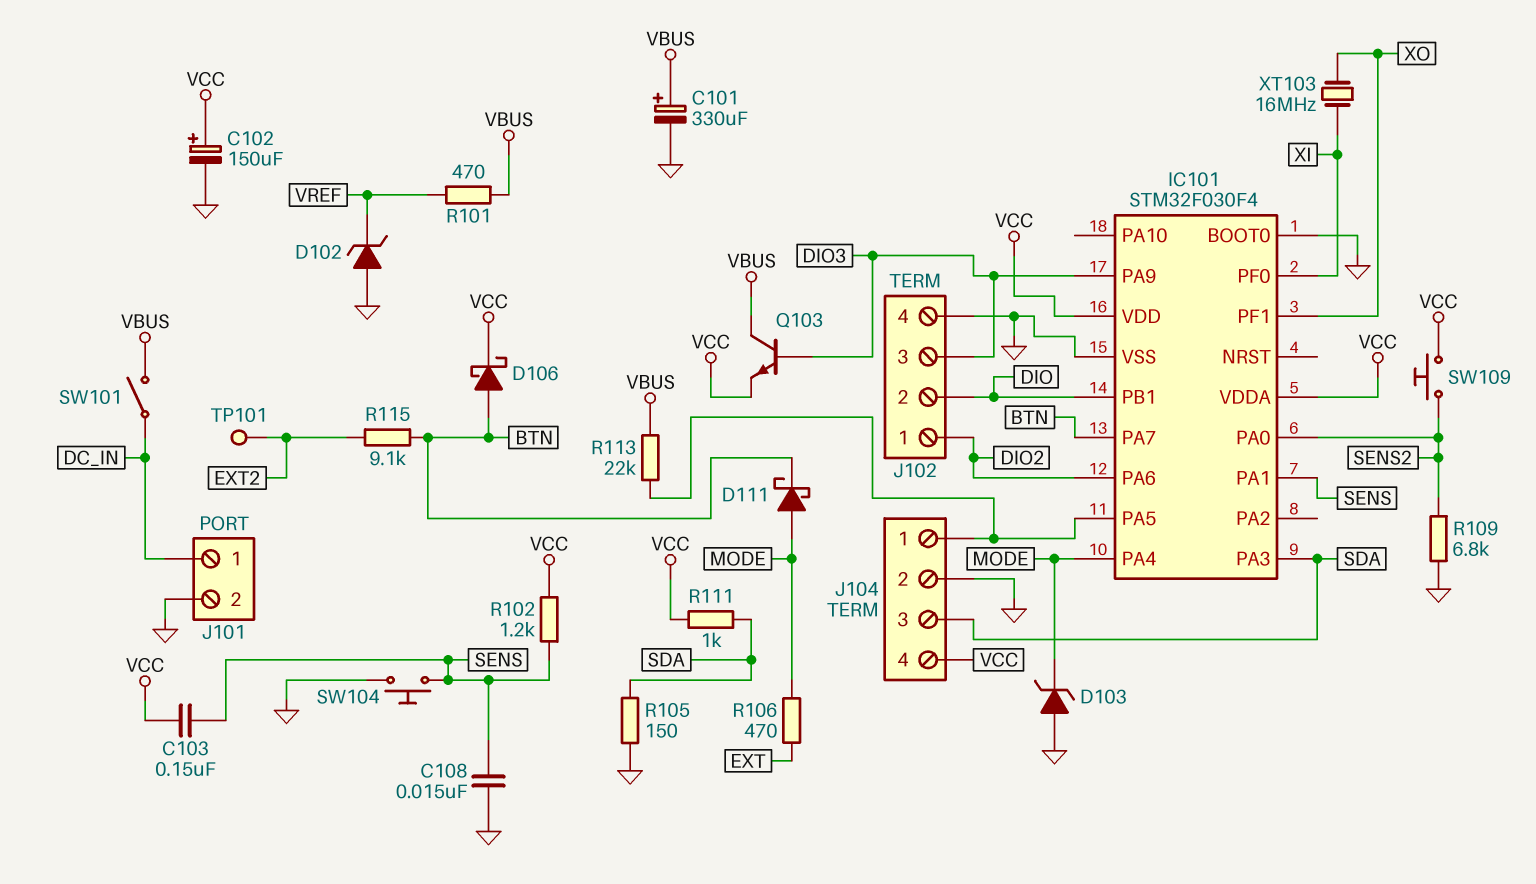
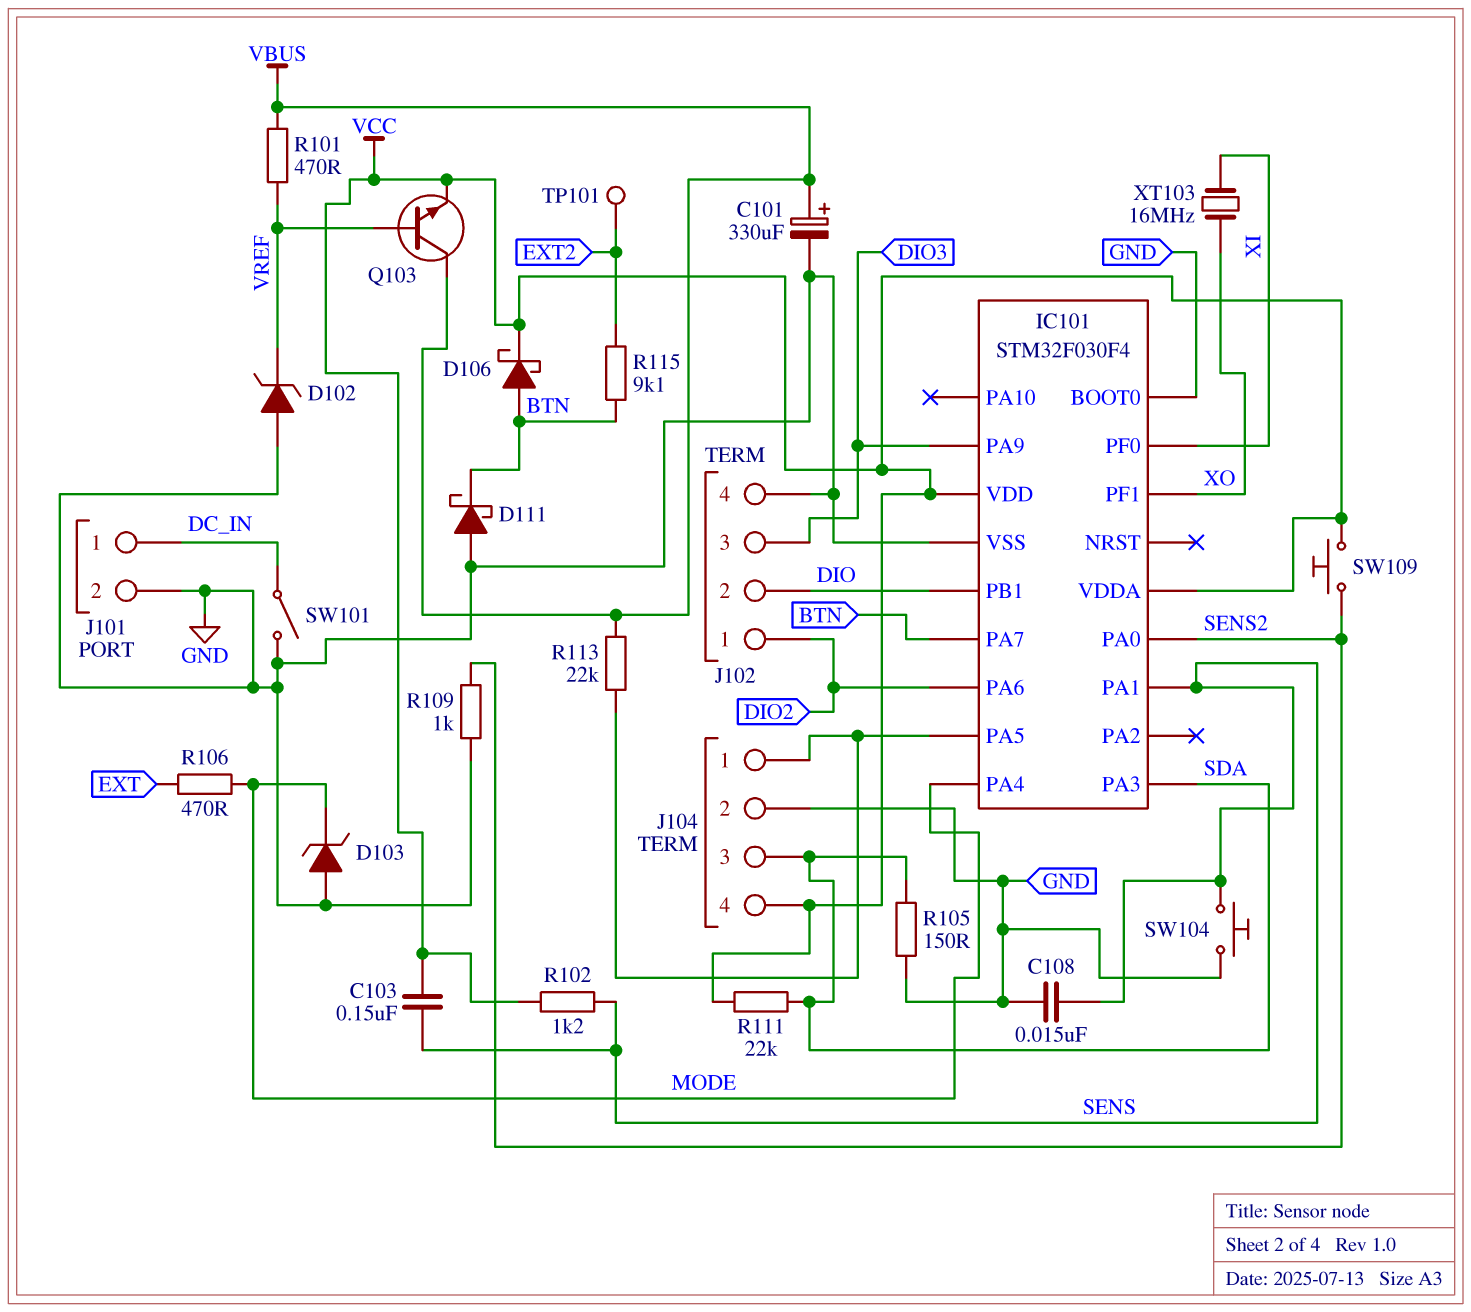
C102: 150uF (plus VCC, minus GND) -> none
D111: schottky (A MODE, K BTN) -> schottky (A GND, K BTN)
Q103: NPN (B DIO3, C VBUS, E VCC) -> NPN (B VREF, C VBUS, E VCC)
R109: 6.8k (GND, SENS2) -> 1k (GND, SENS2)
R111: 1k (SDA, VCC) -> 22k (SDA, VCC)
SW101: switch (DC_IN, VBUS) -> switch (DC_IN, GND)

